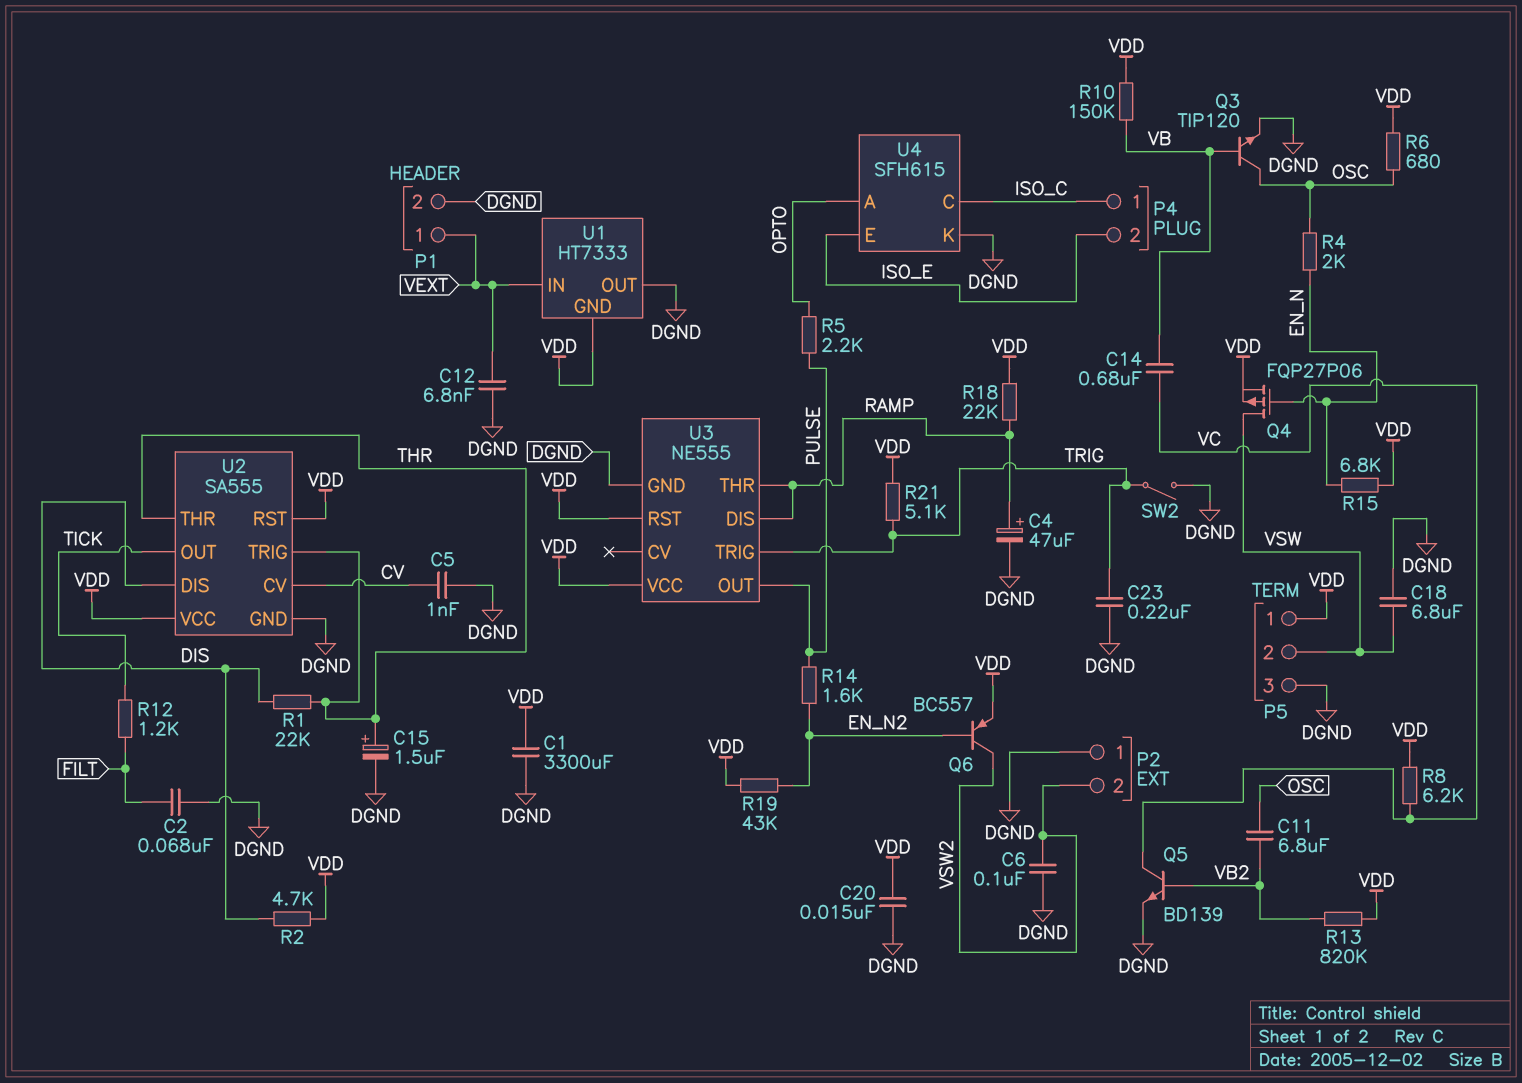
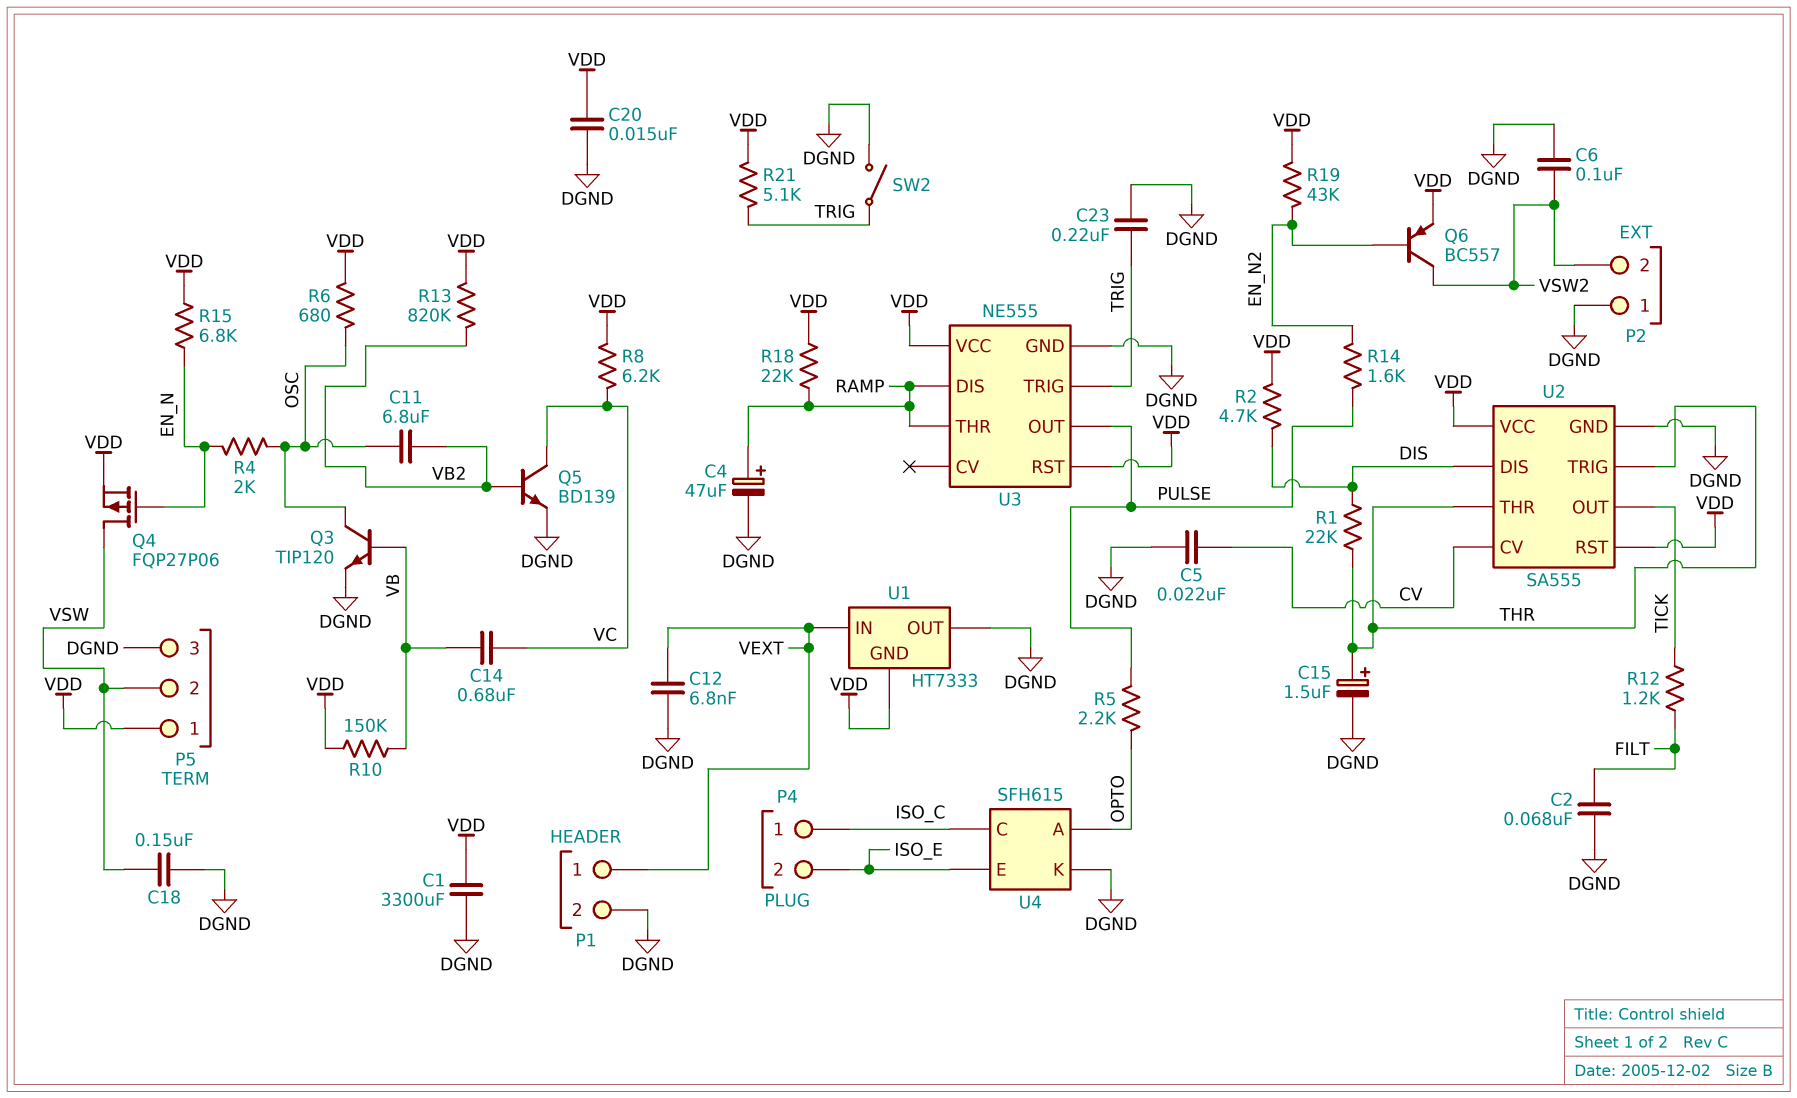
C5: 1nF (CV, DGND) -> 22nF (CV, DGND)
C18: 6.8uF (DGND, VSW) -> 150nF (DGND, VSW)

